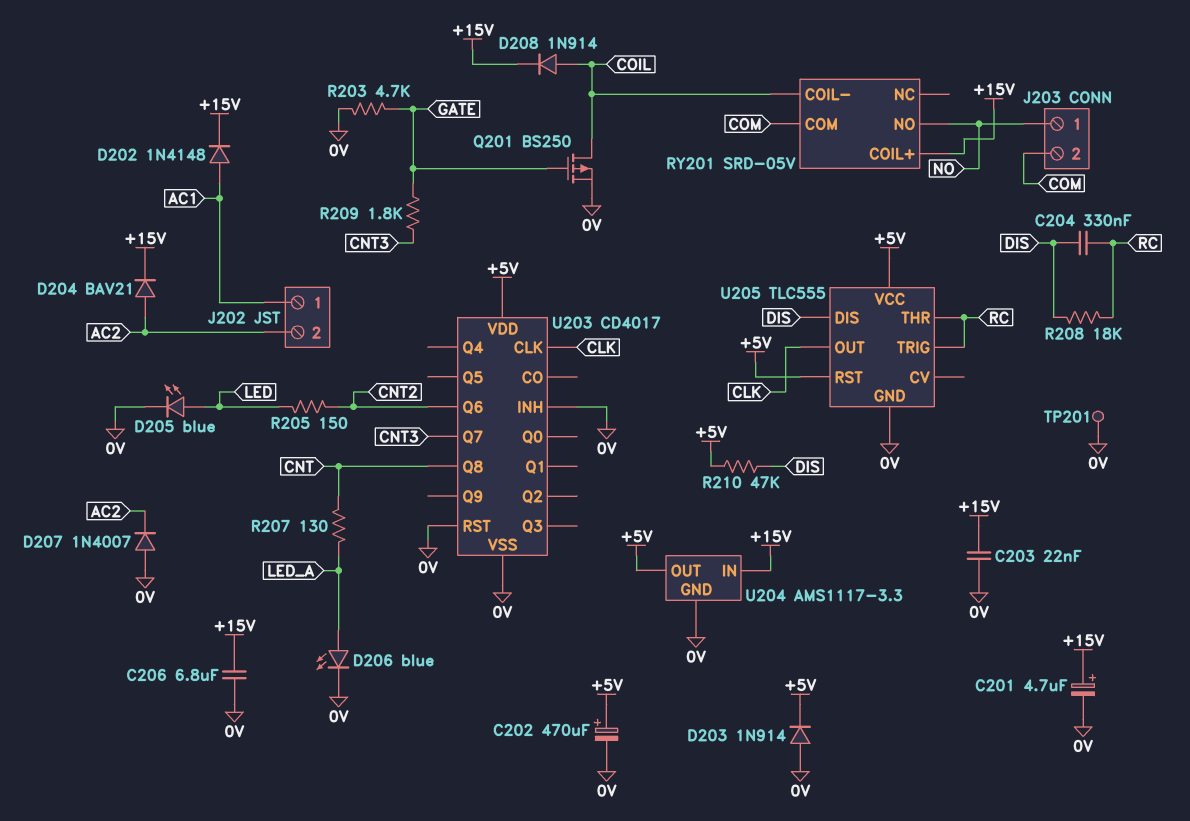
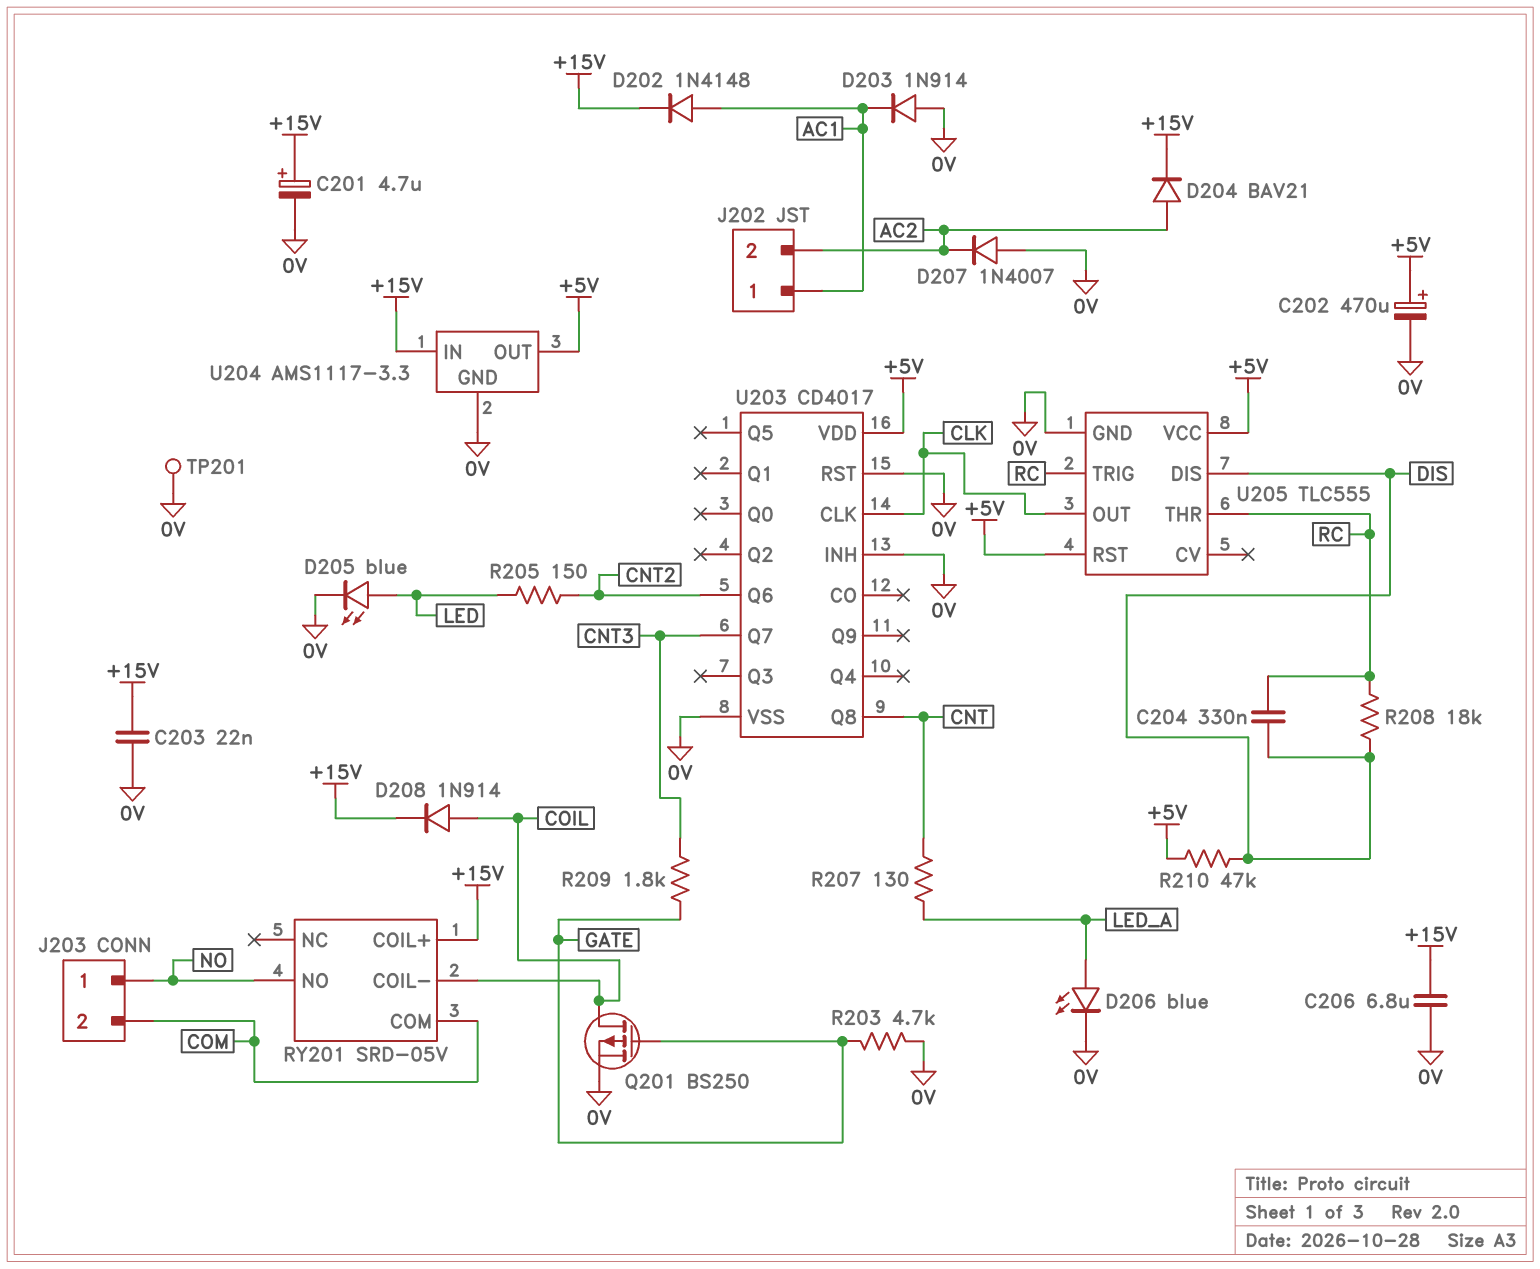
D203: diode 1N914 (A 0V, K +5V) -> diode 1N914 (A 0V, K AC1)

